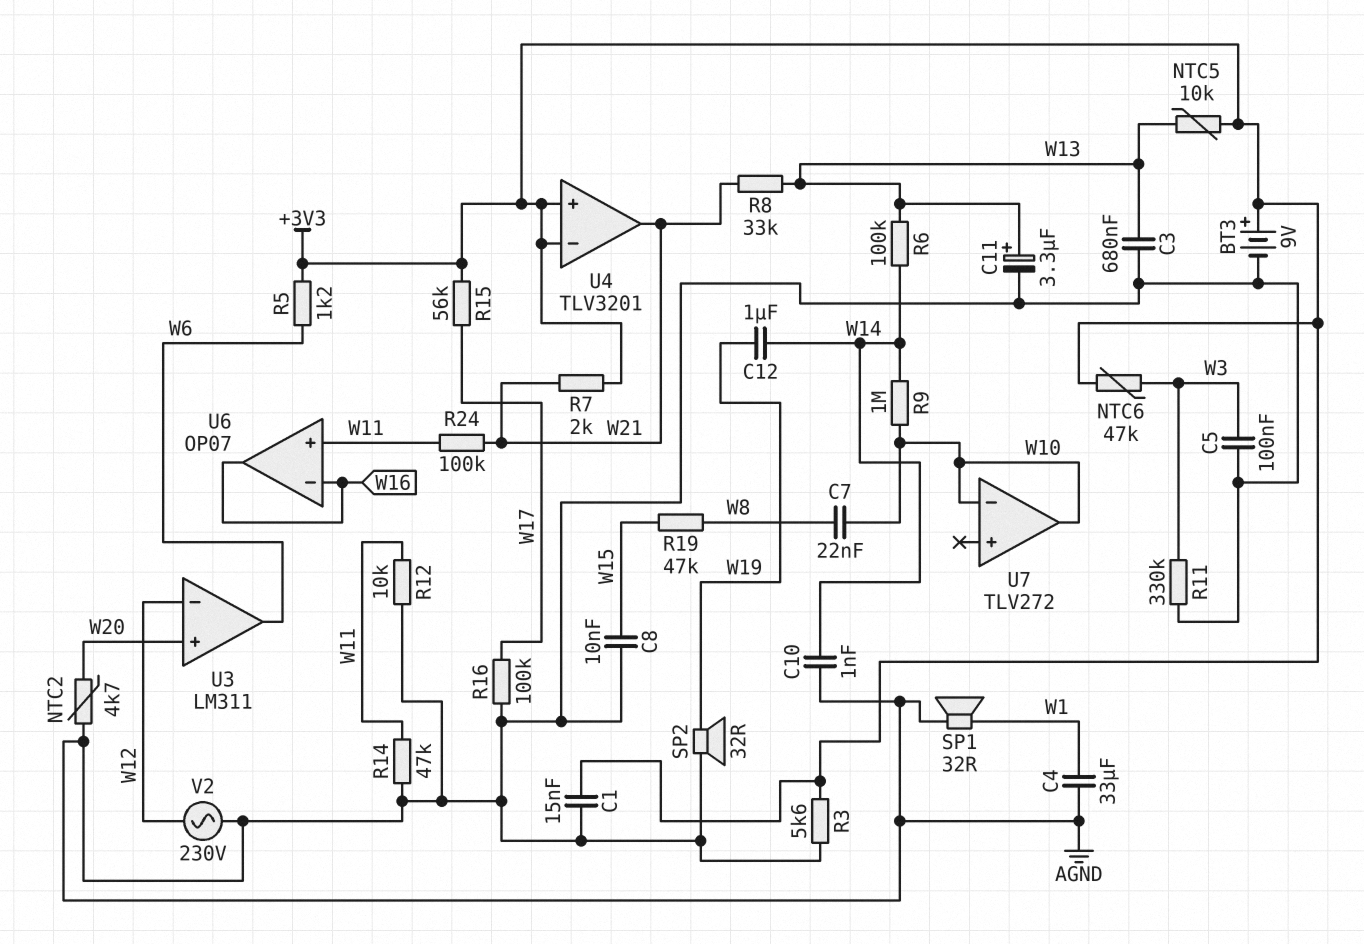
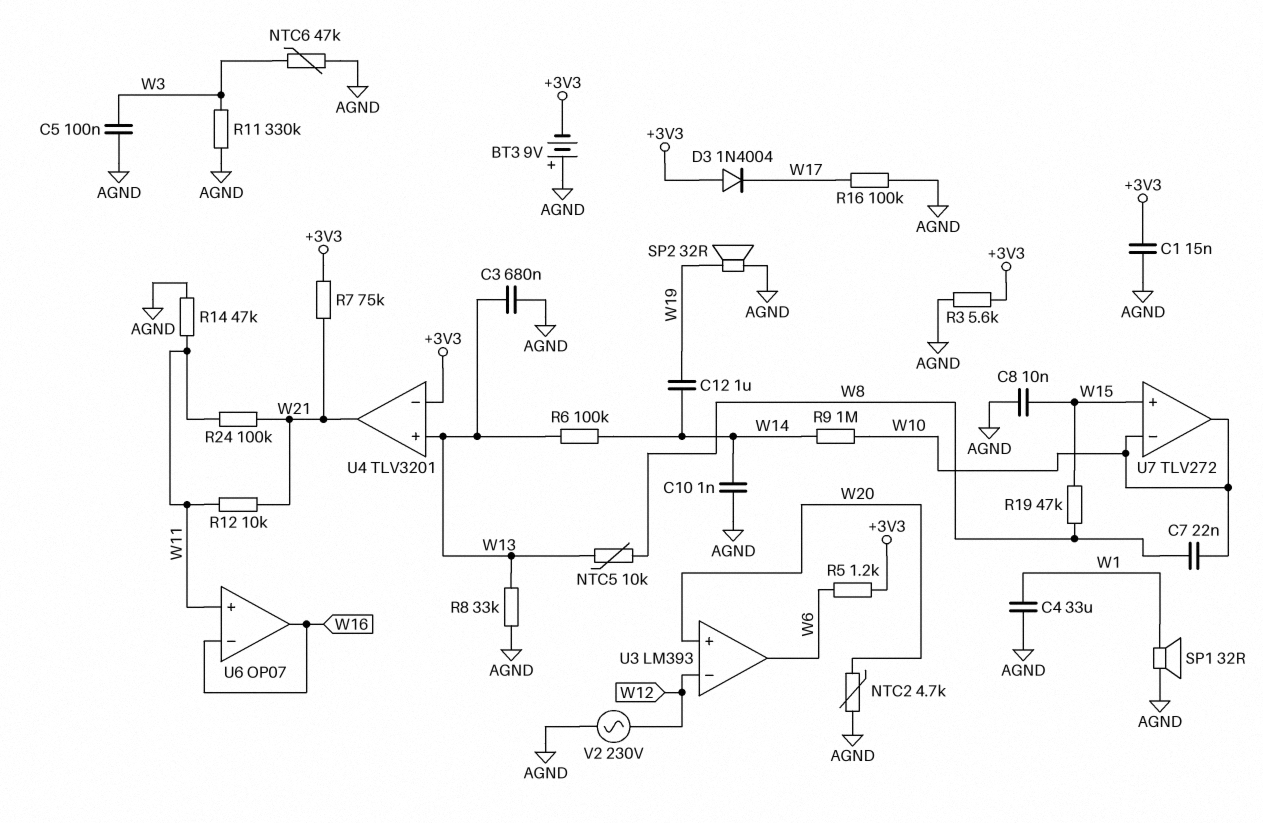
BT3: 9V (plus +3V3, minus AGND) -> 9V (plus AGND, minus +3V3)
C11: 3.3uF (plus W13, minus AGND) -> none
D3: none -> diode 1N4004 (A +3V3, K W17)
NTC5: 10k (+3V3, W13) -> 10k (W8, W13)
NTC6: 47k (+3V3, W3) -> 47k (AGND, W3)
R7: 2k (+3V3, W21) -> 75k (+3V3, W21)
R8: 33k (W13, W21) -> 33k (AGND, W13)
R12: 10k (AGND, W11) -> 10k (W11, W21)
R15: 56k (+3V3, W17) -> none
U3: LM311 -> LM393
U4 pin in+: +3V3 -> W13
U7 pin in+: none -> W15

